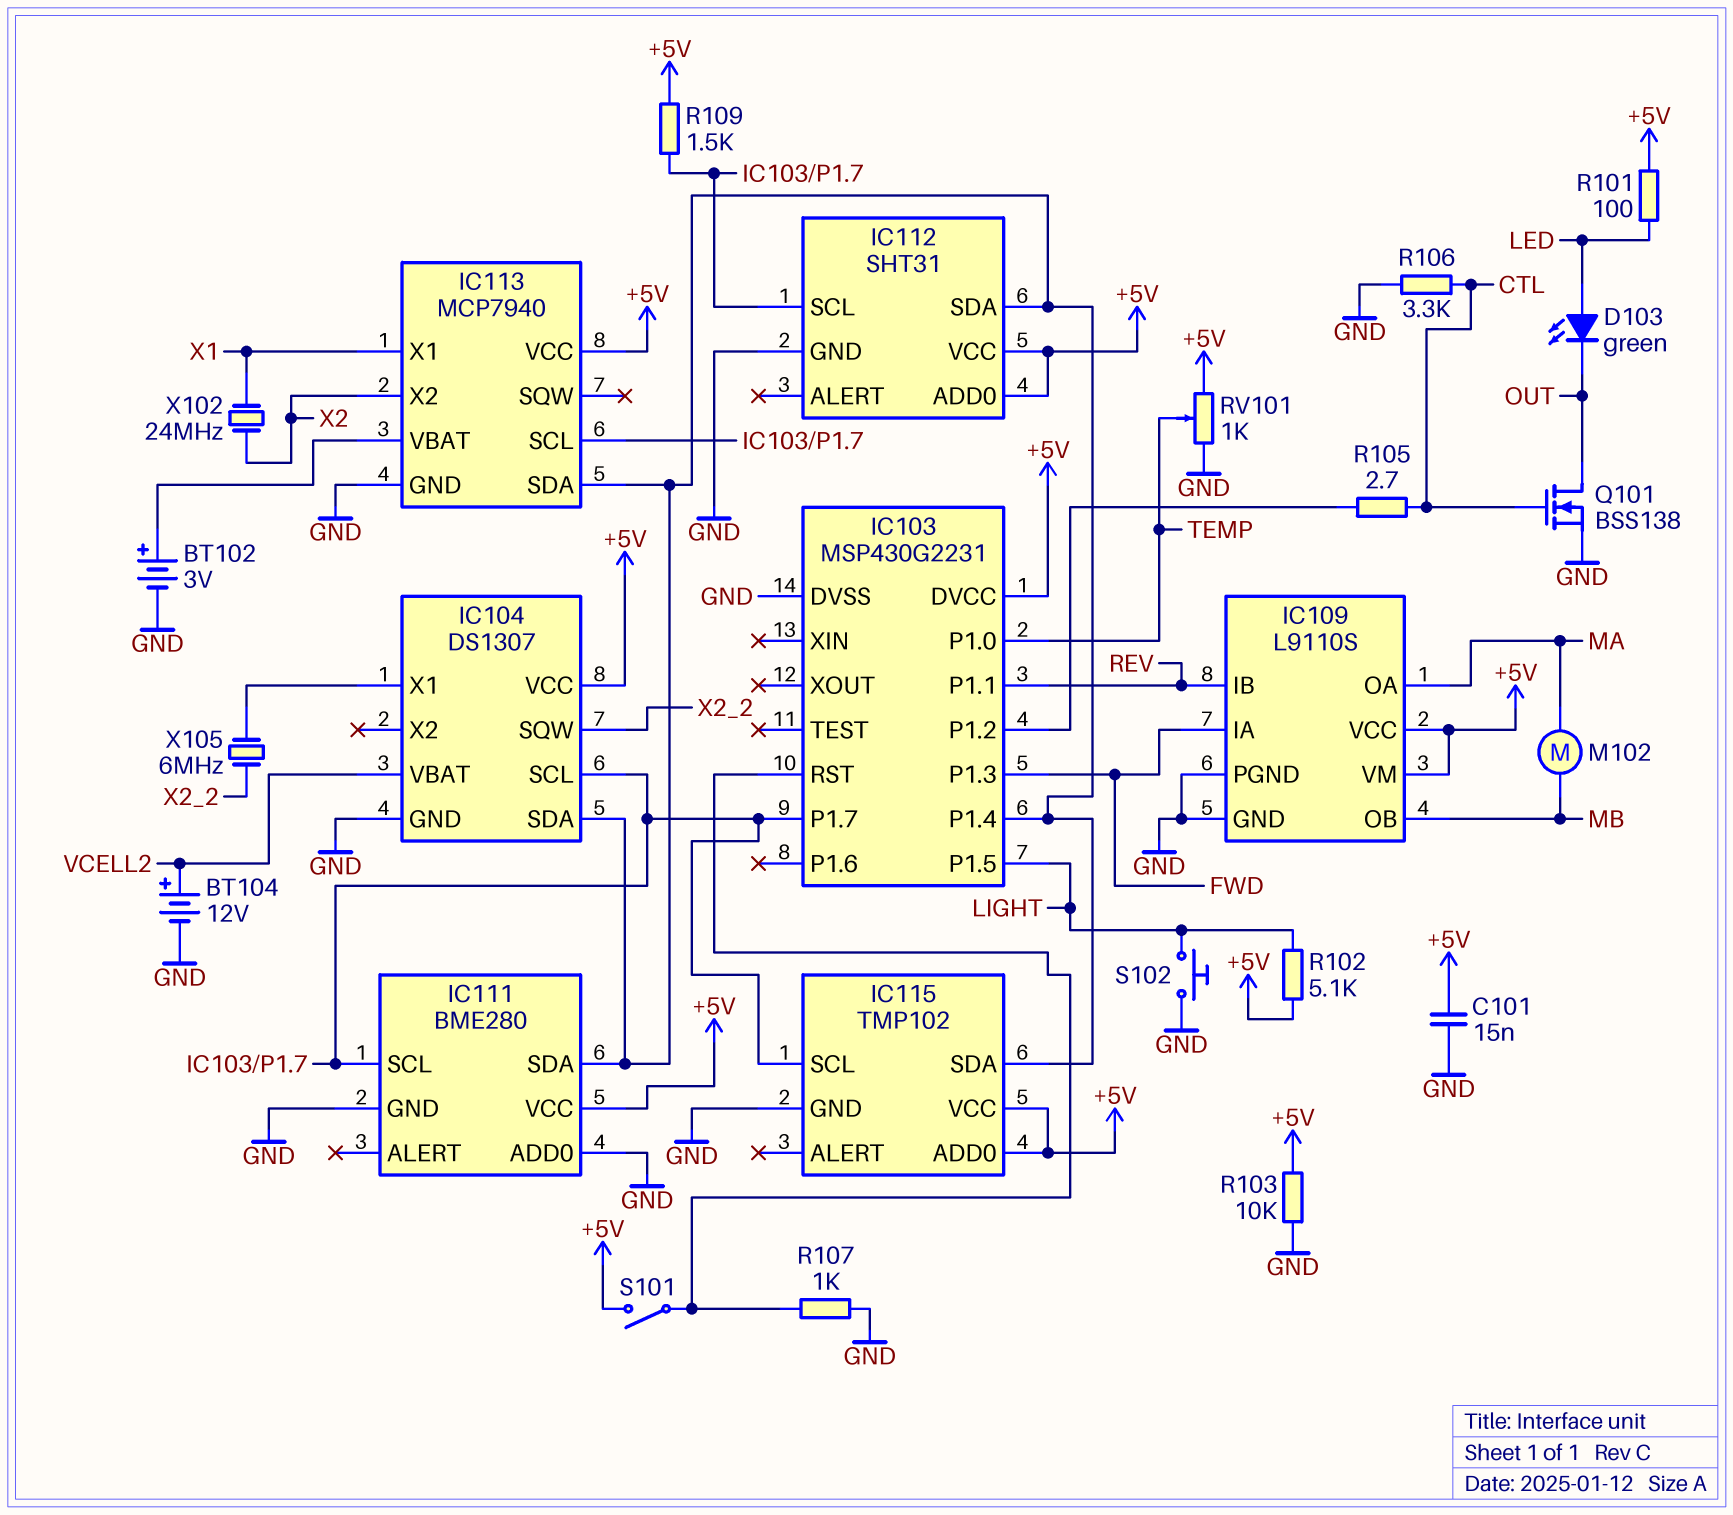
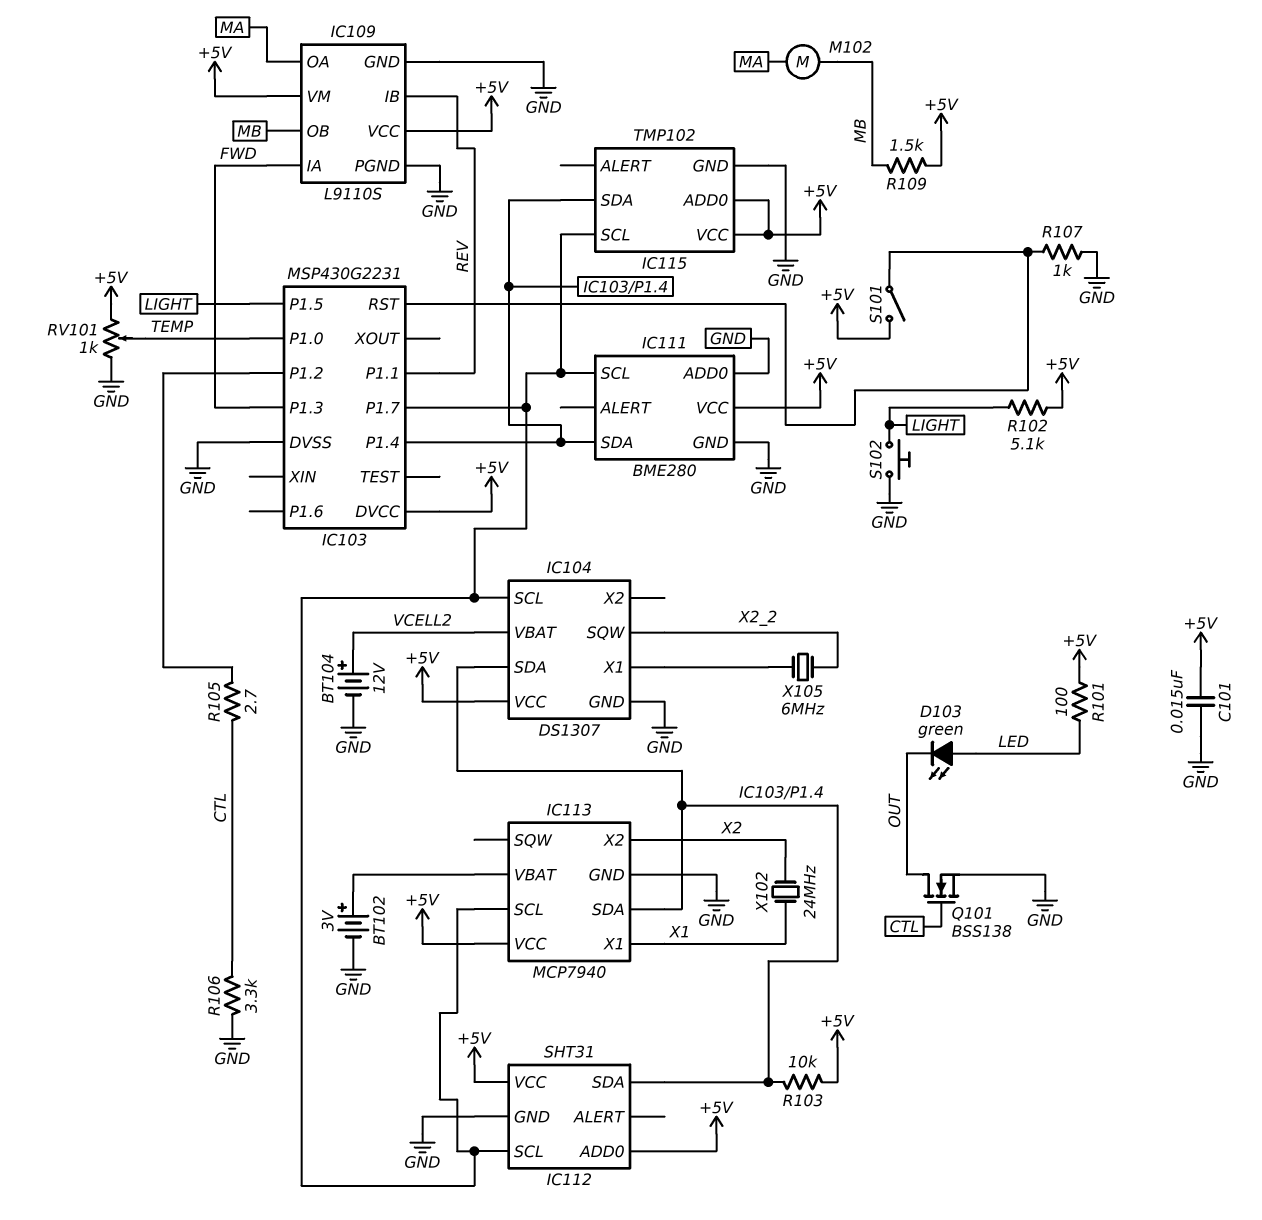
R103: 10k (+5V, GND) -> 10k (+5V, IC103/P1.4)
R109: 1.5k (+5V, IC103/P1.7) -> 1.5k (+5V, MB)

